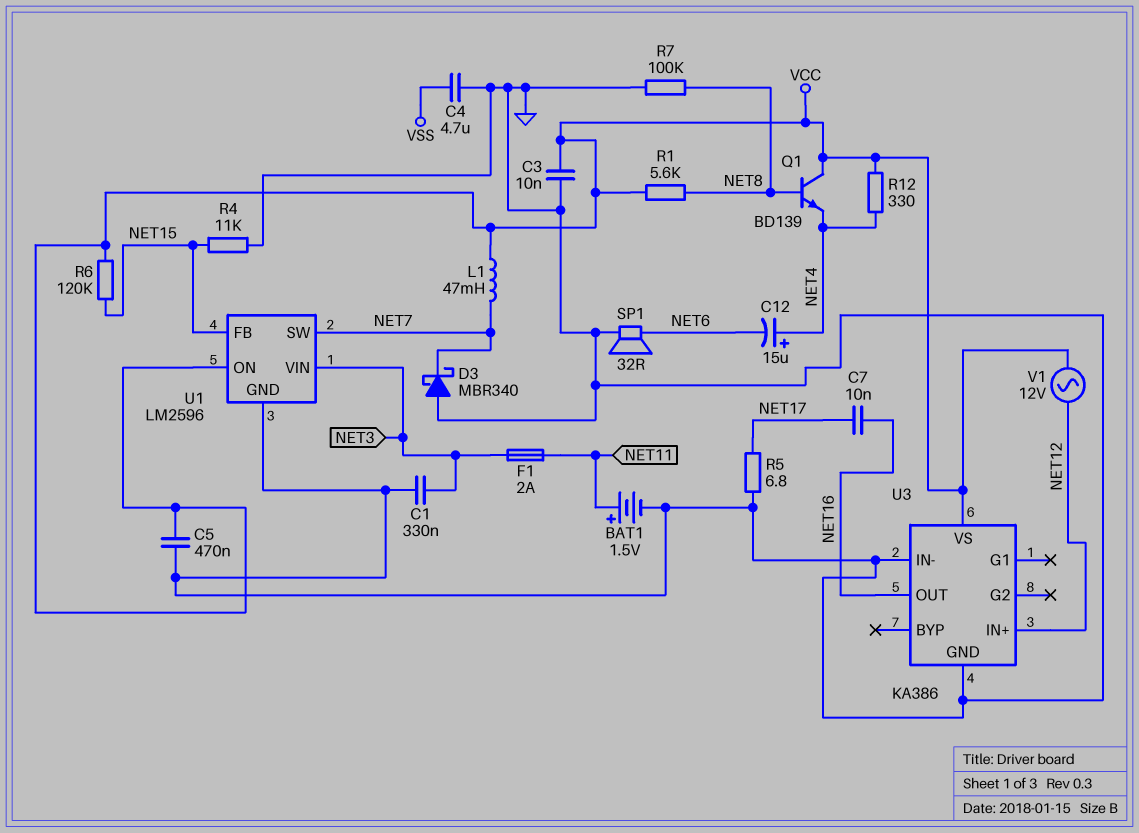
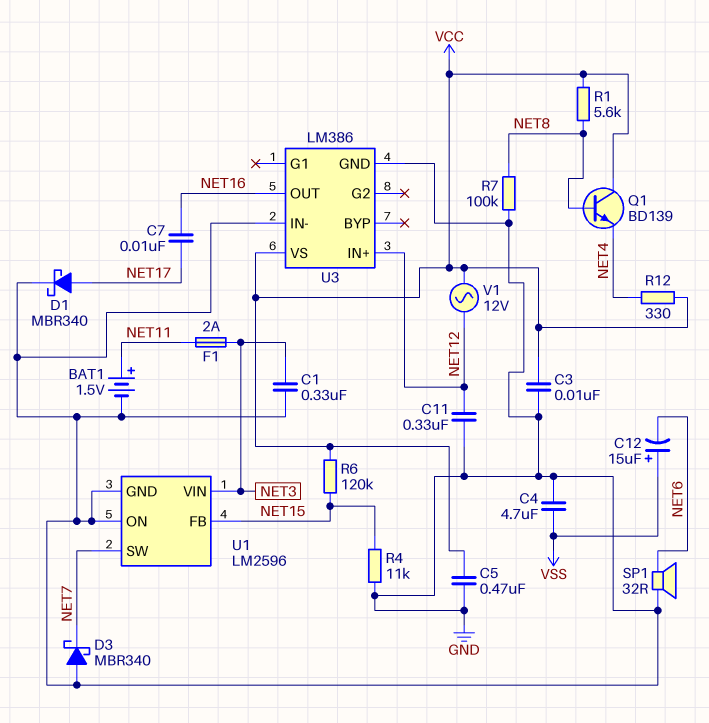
C11: none -> 330nF (GND, NET12)
C12: 15uF (plus NET4, minus NET6) -> 15uF (plus VSS, minus NET6)
D1: none -> schottky MBR340 (A NET17, K GND)
L1: 47mH (NET7, VCC) -> none
R5: 6.8 (GND, NET17) -> none
U1 pin ON: VCC -> GND
U3: KA386 -> LM386

